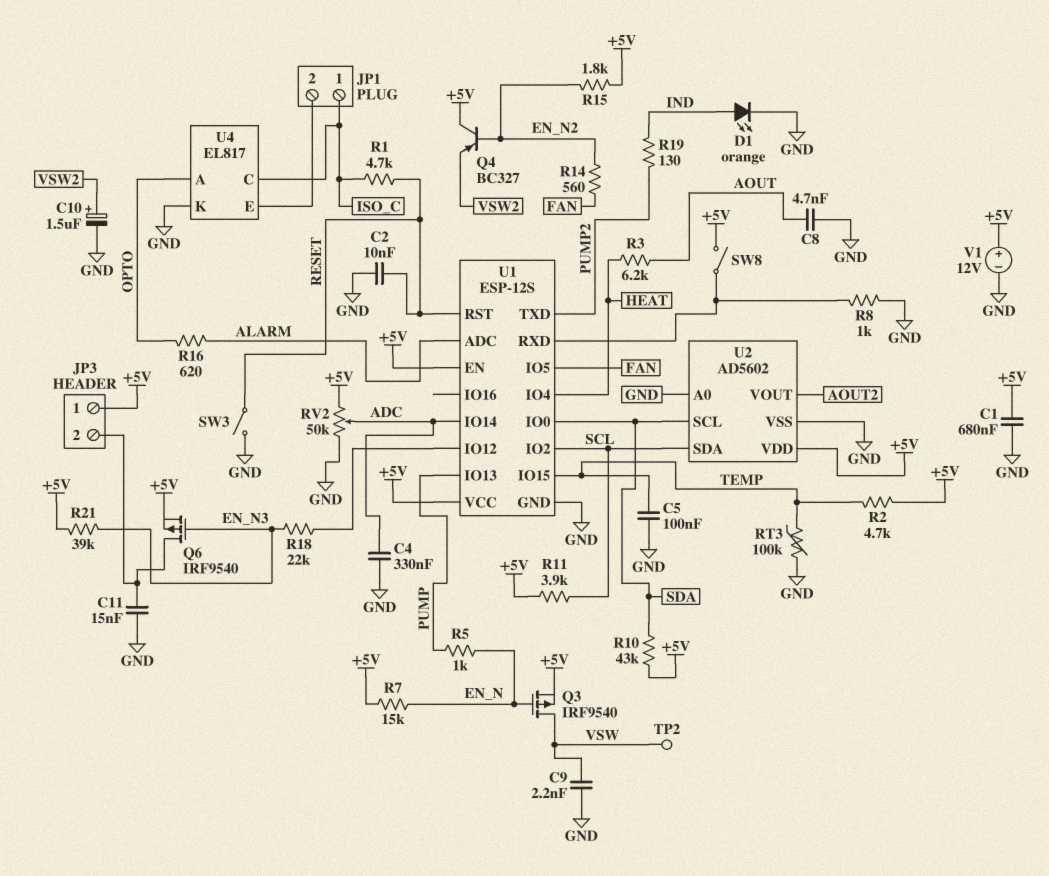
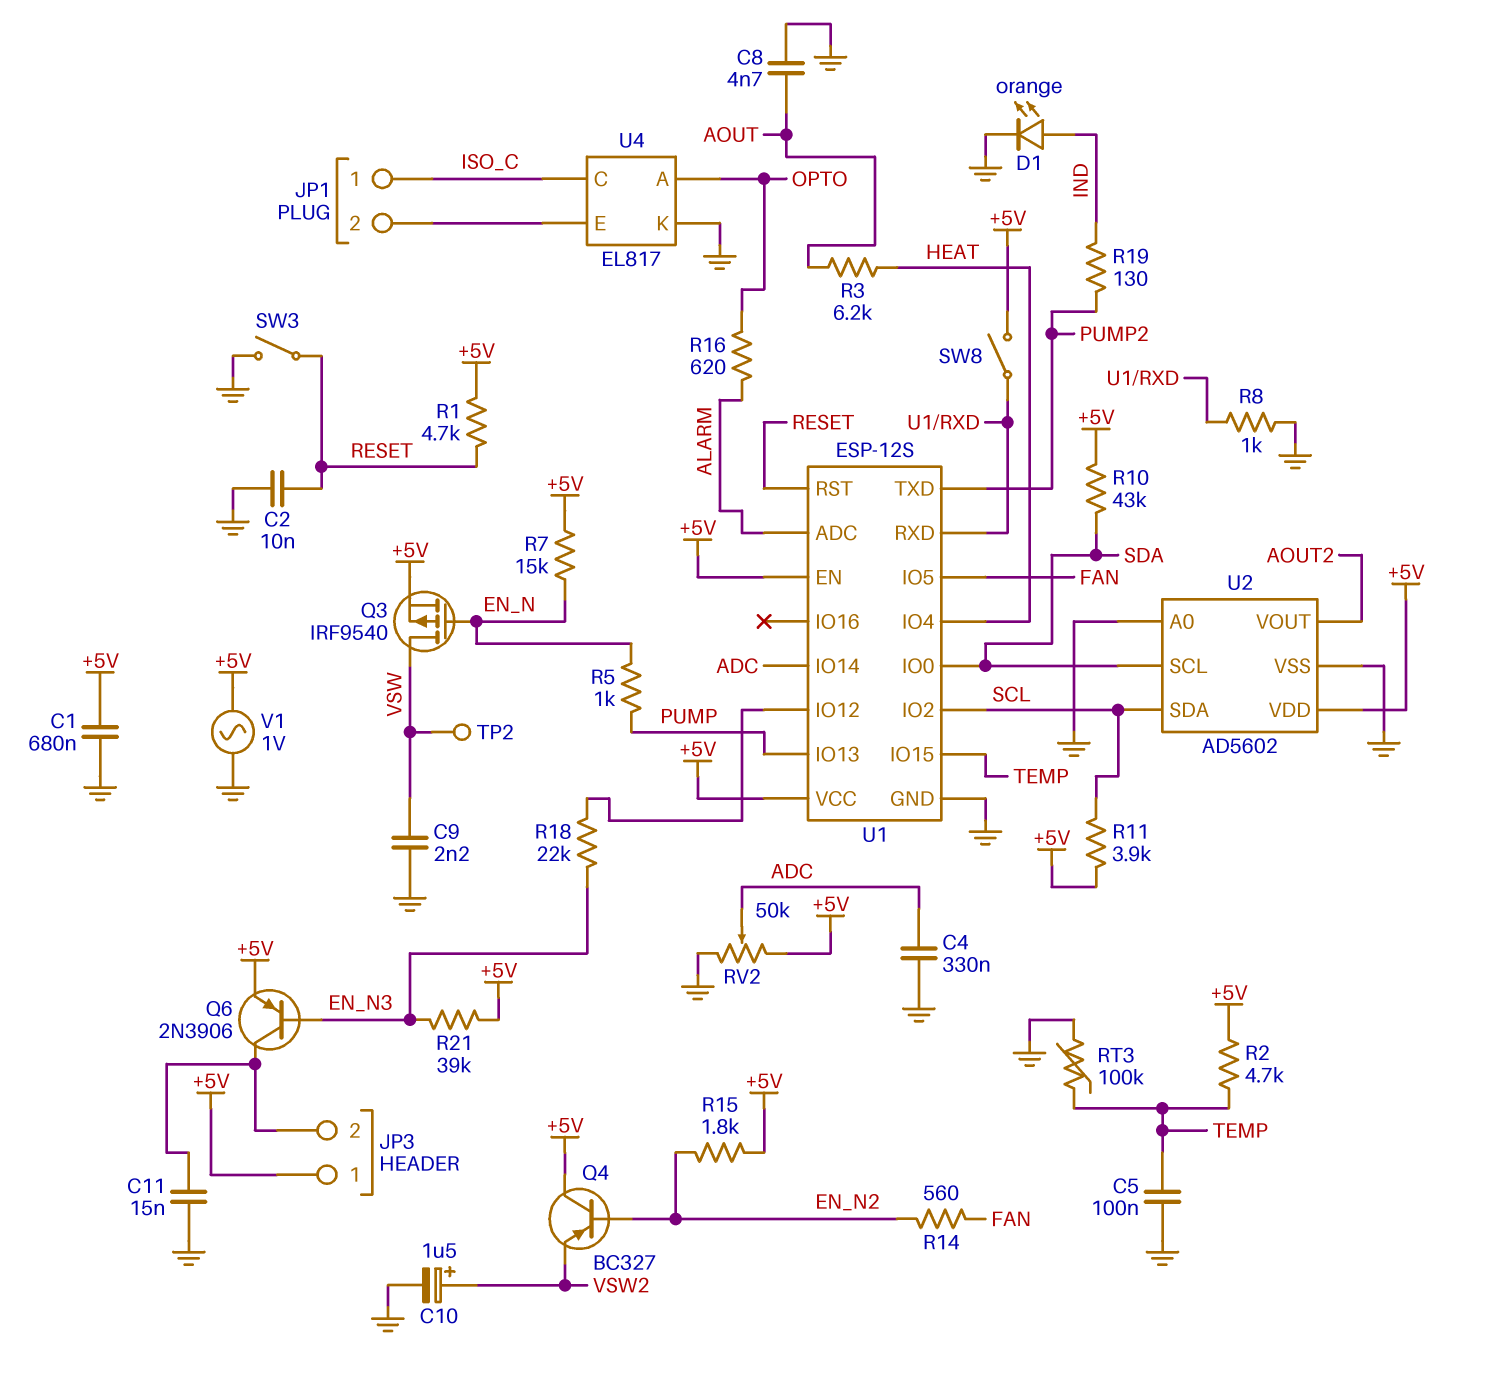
Q6: PMOS IRF9540 (G EN_N3, D JP3/2, S +5V) -> PNP 2N3906 (B EN_N3, C JP3/2, E +5V)
R1: 4.7k (ISO_C, RESET) -> 4.7k (+5V, RESET)
V1: 12V (plus +5V, minus GND) -> AC 1V (+5V, GND)

